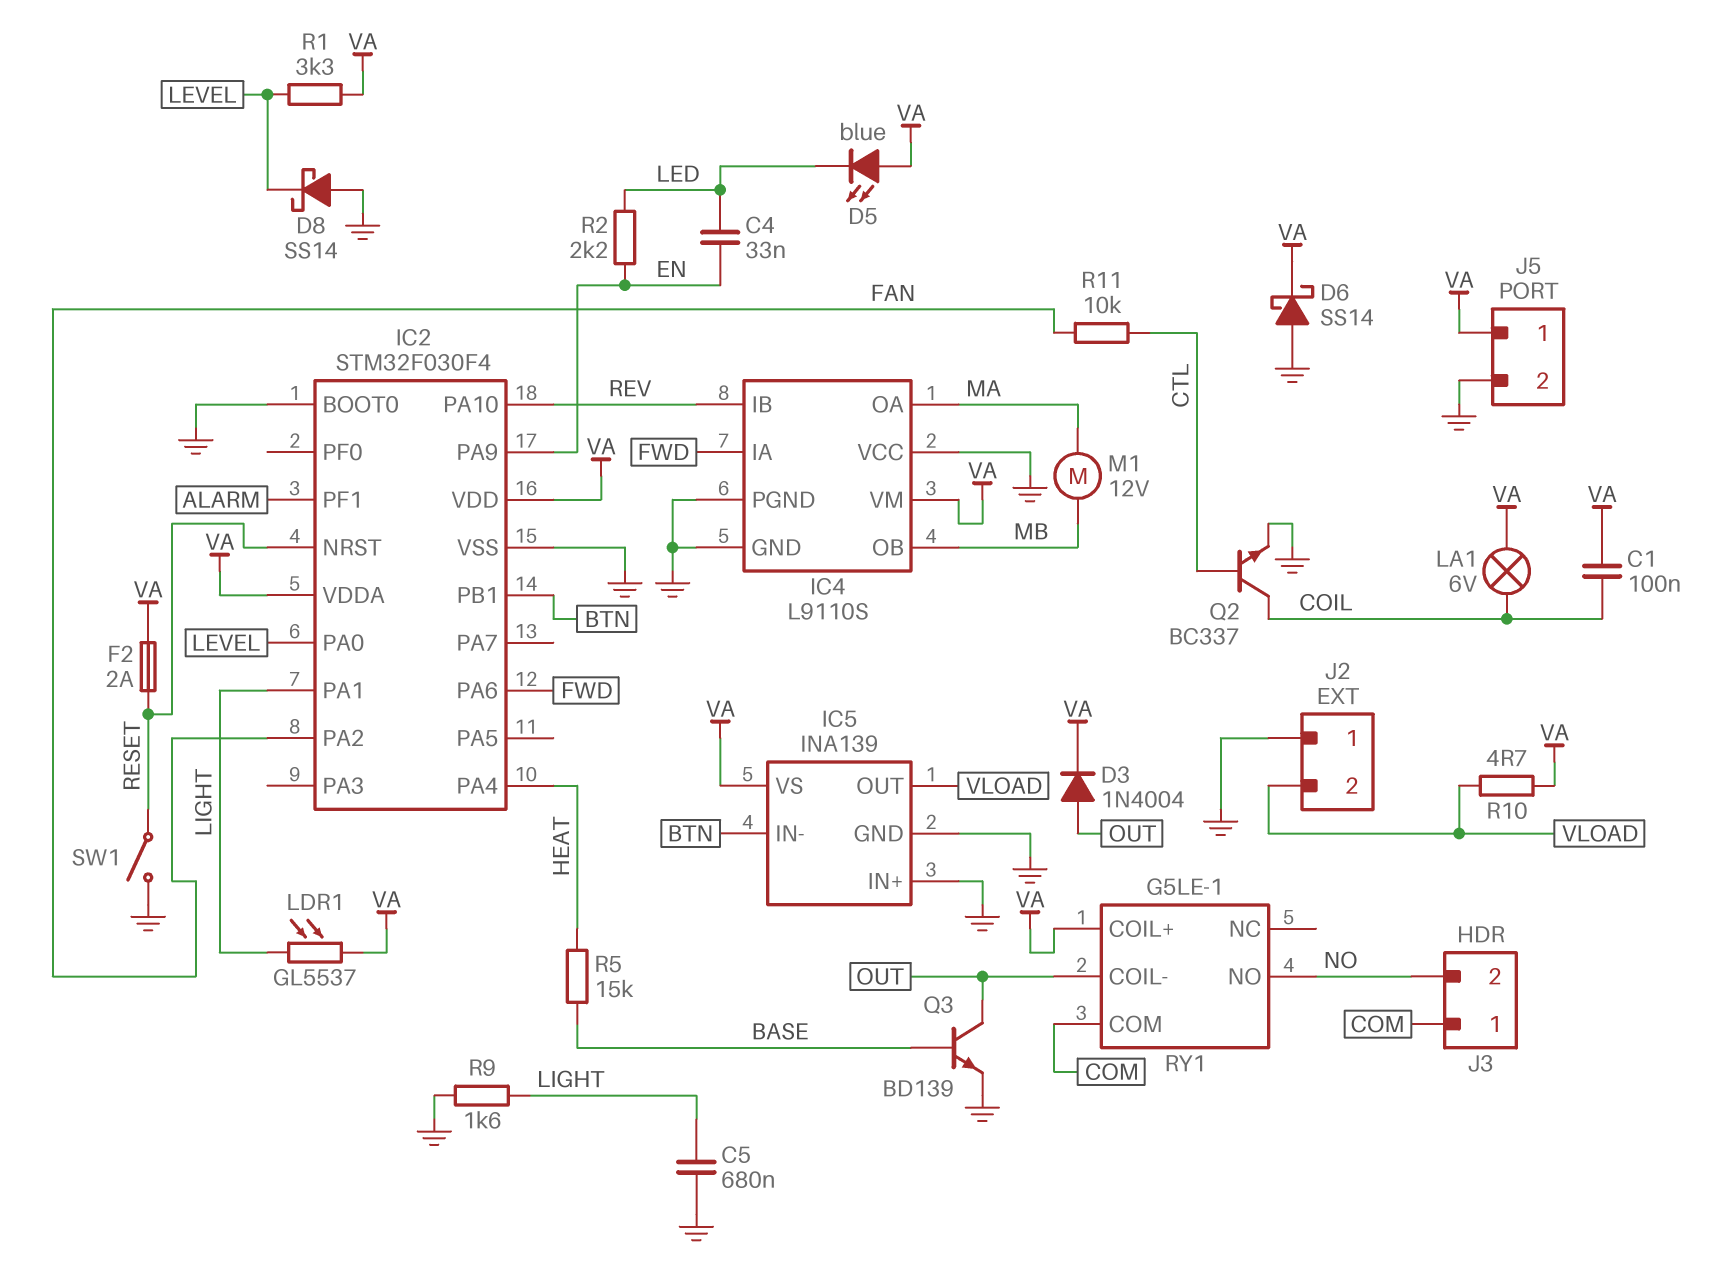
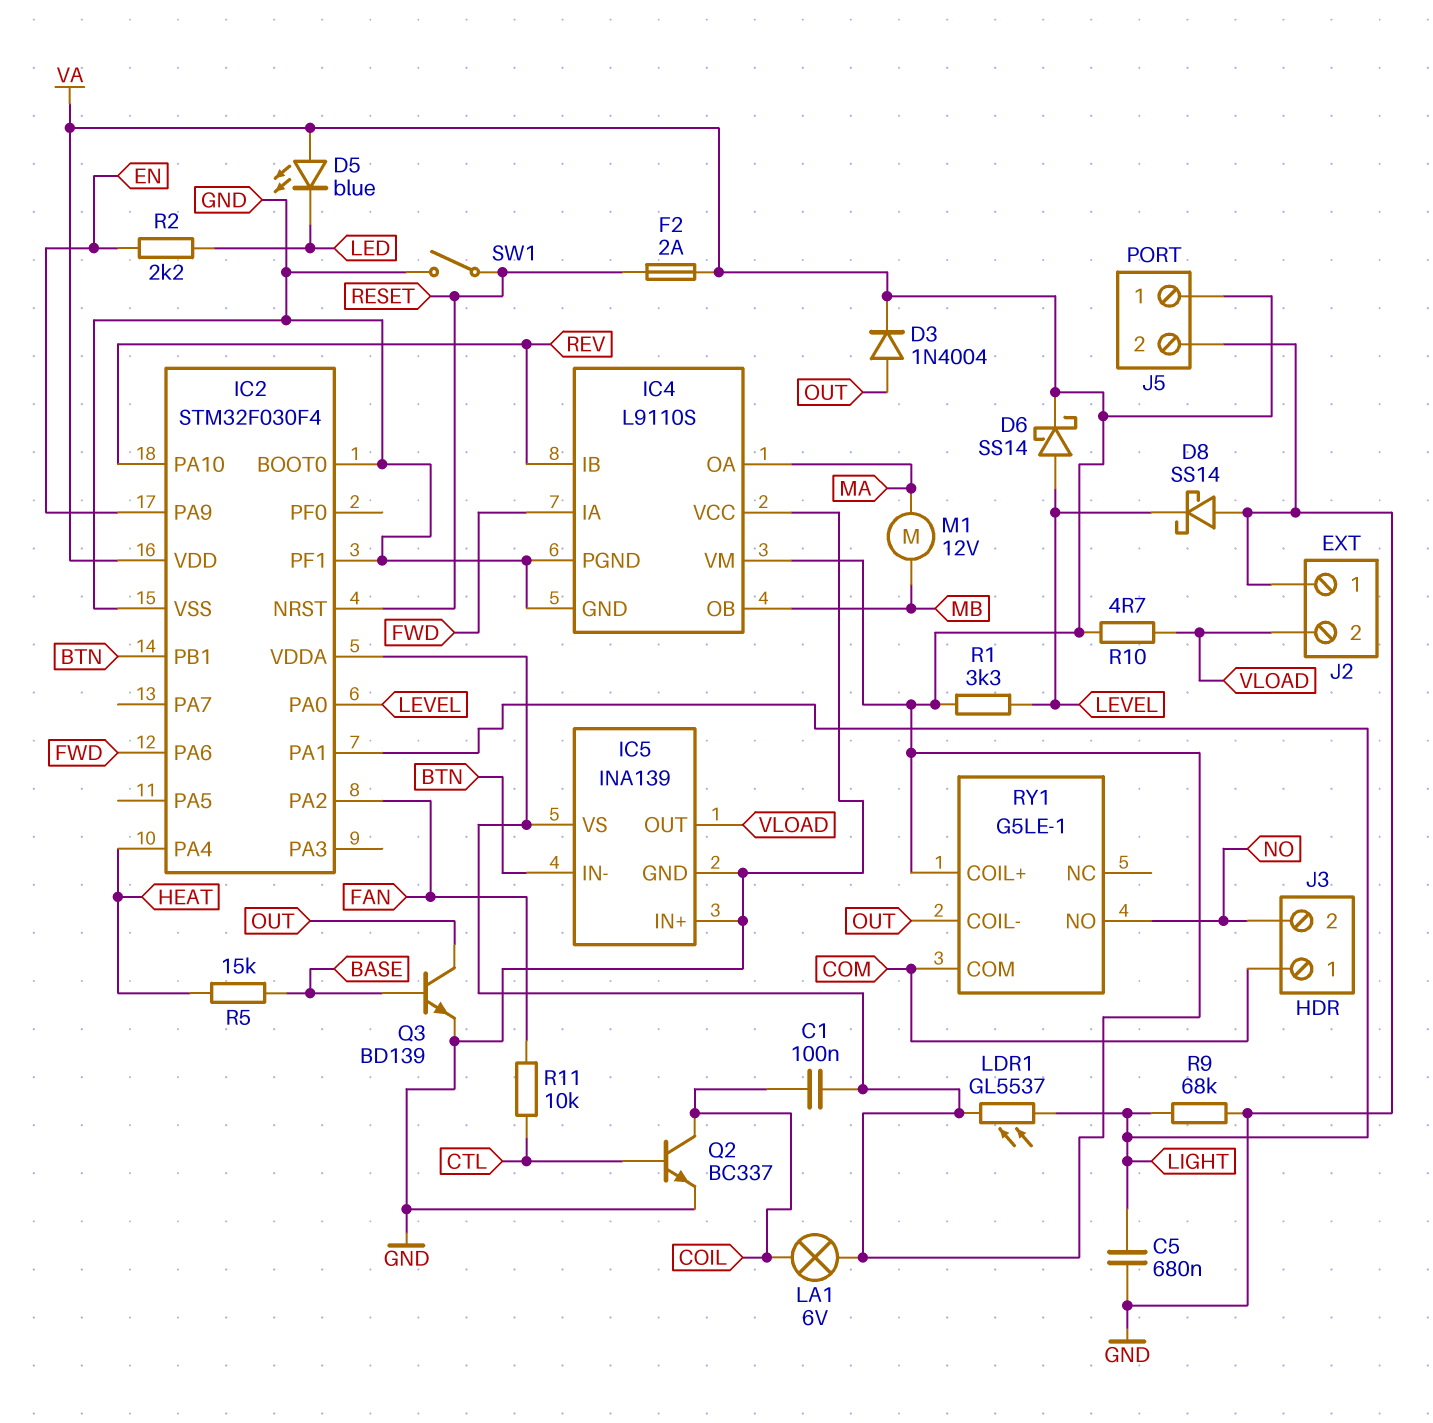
C4: 33nF (EN, LED) -> none
D6: schottky SS14 (A GND, K VA) -> schottky SS14 (A LEVEL, K VA)
IC2 pin PF1: ALARM -> GND
R9: 1.6k (GND, LIGHT) -> 68k (GND, LIGHT)

